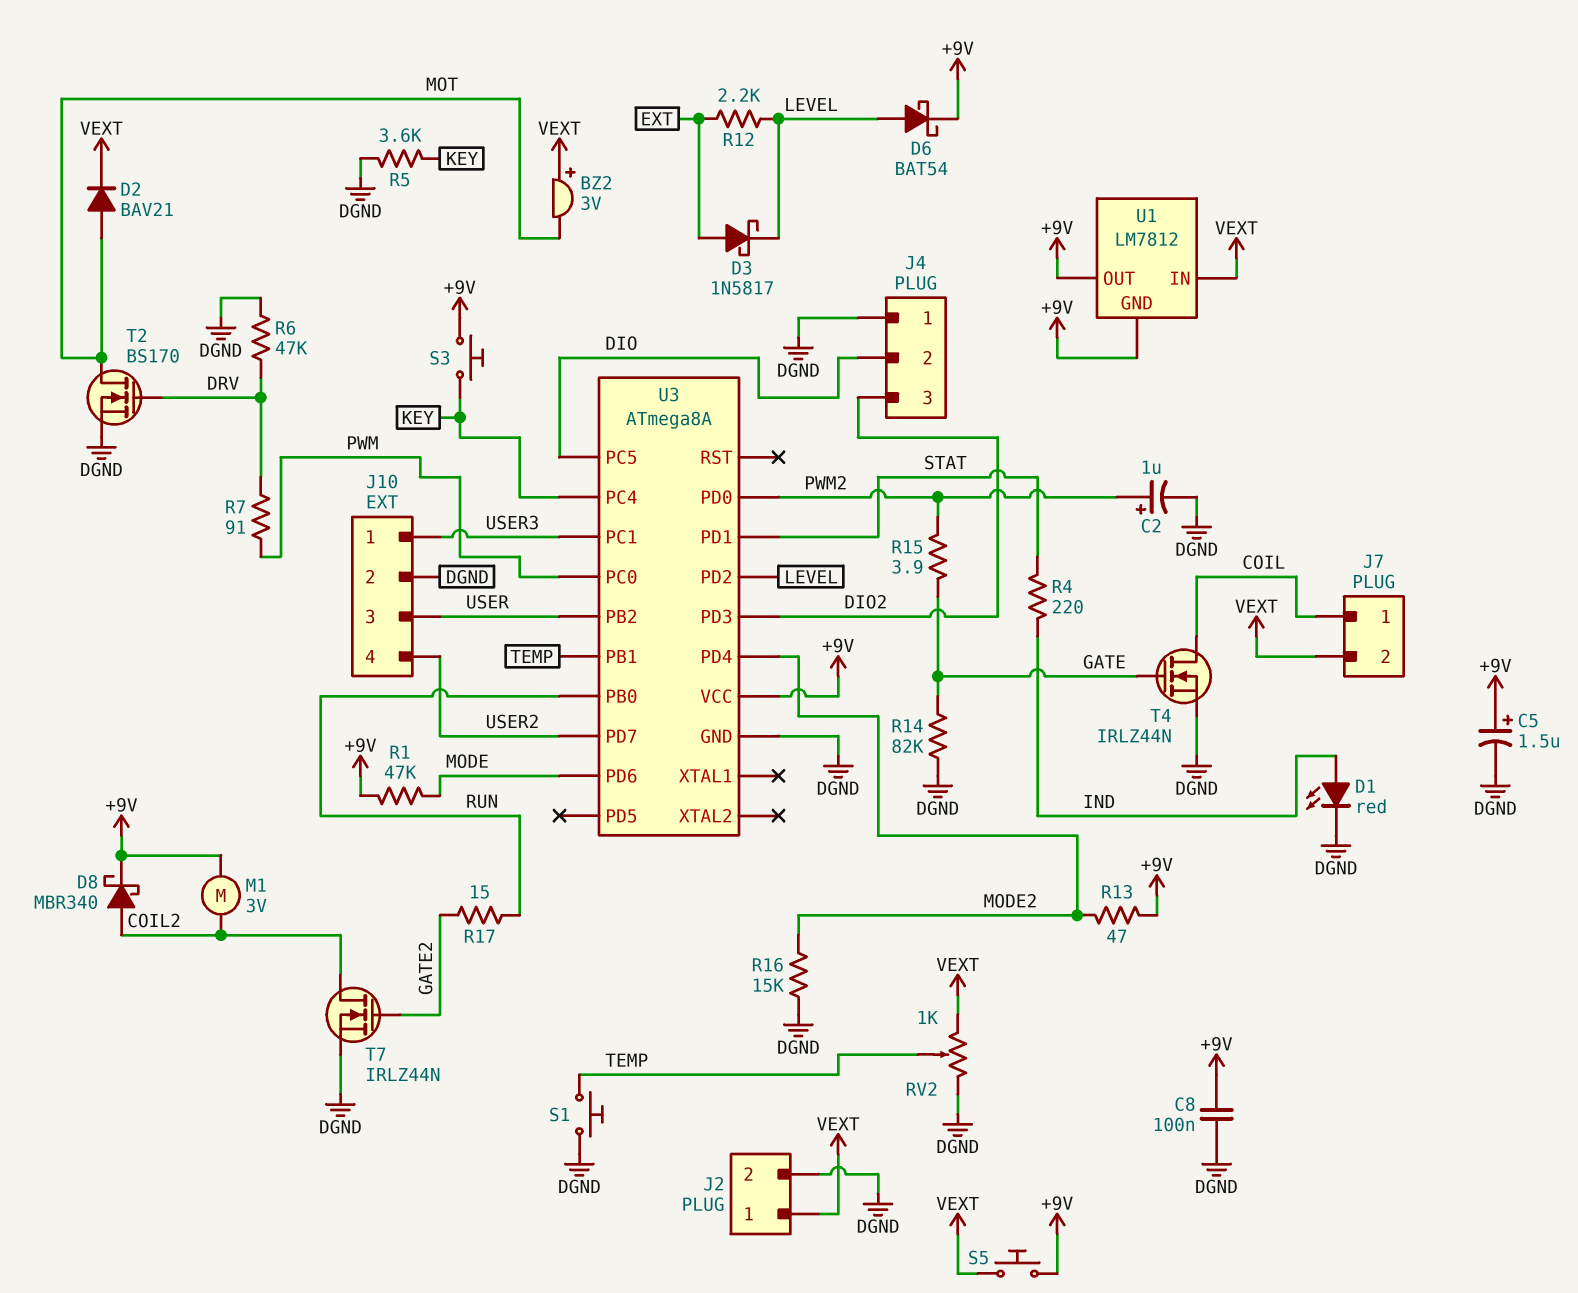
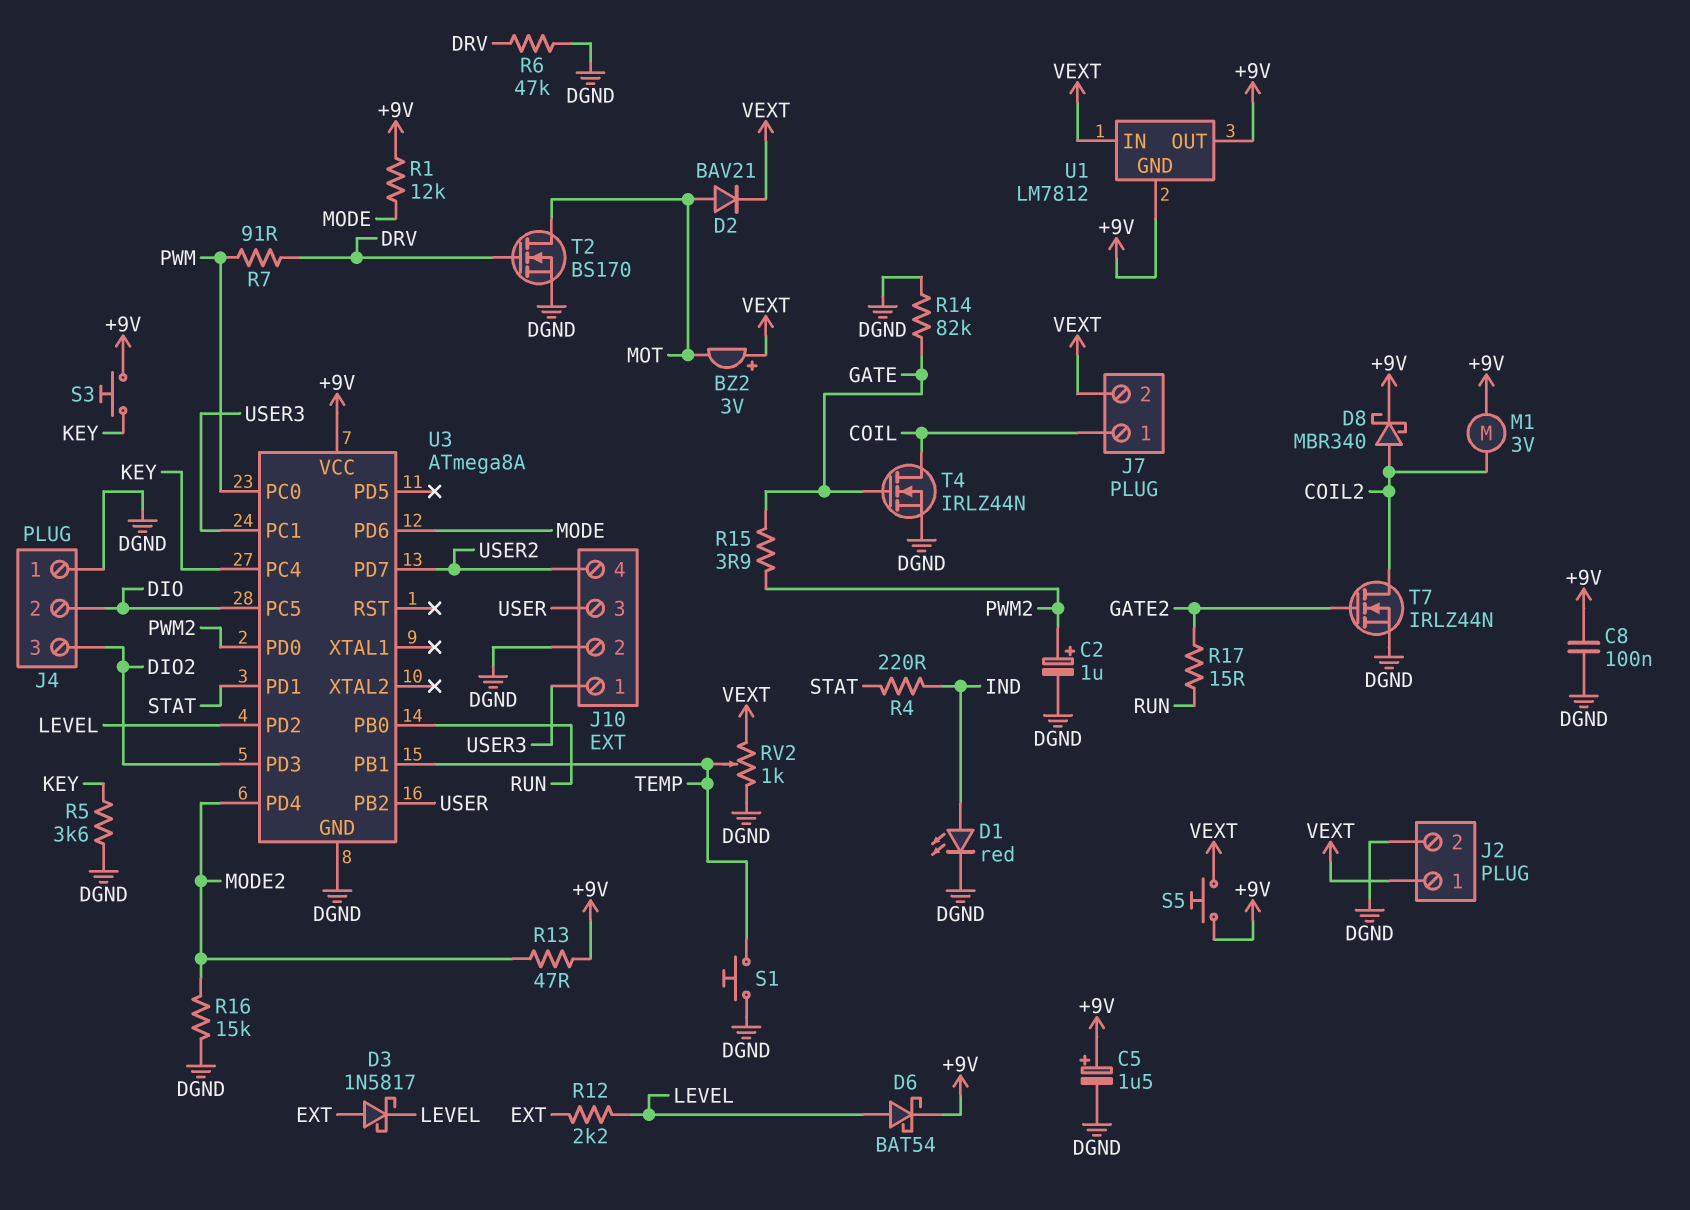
R1: 47k (+9V, MODE) -> 12k (+9V, MODE)

